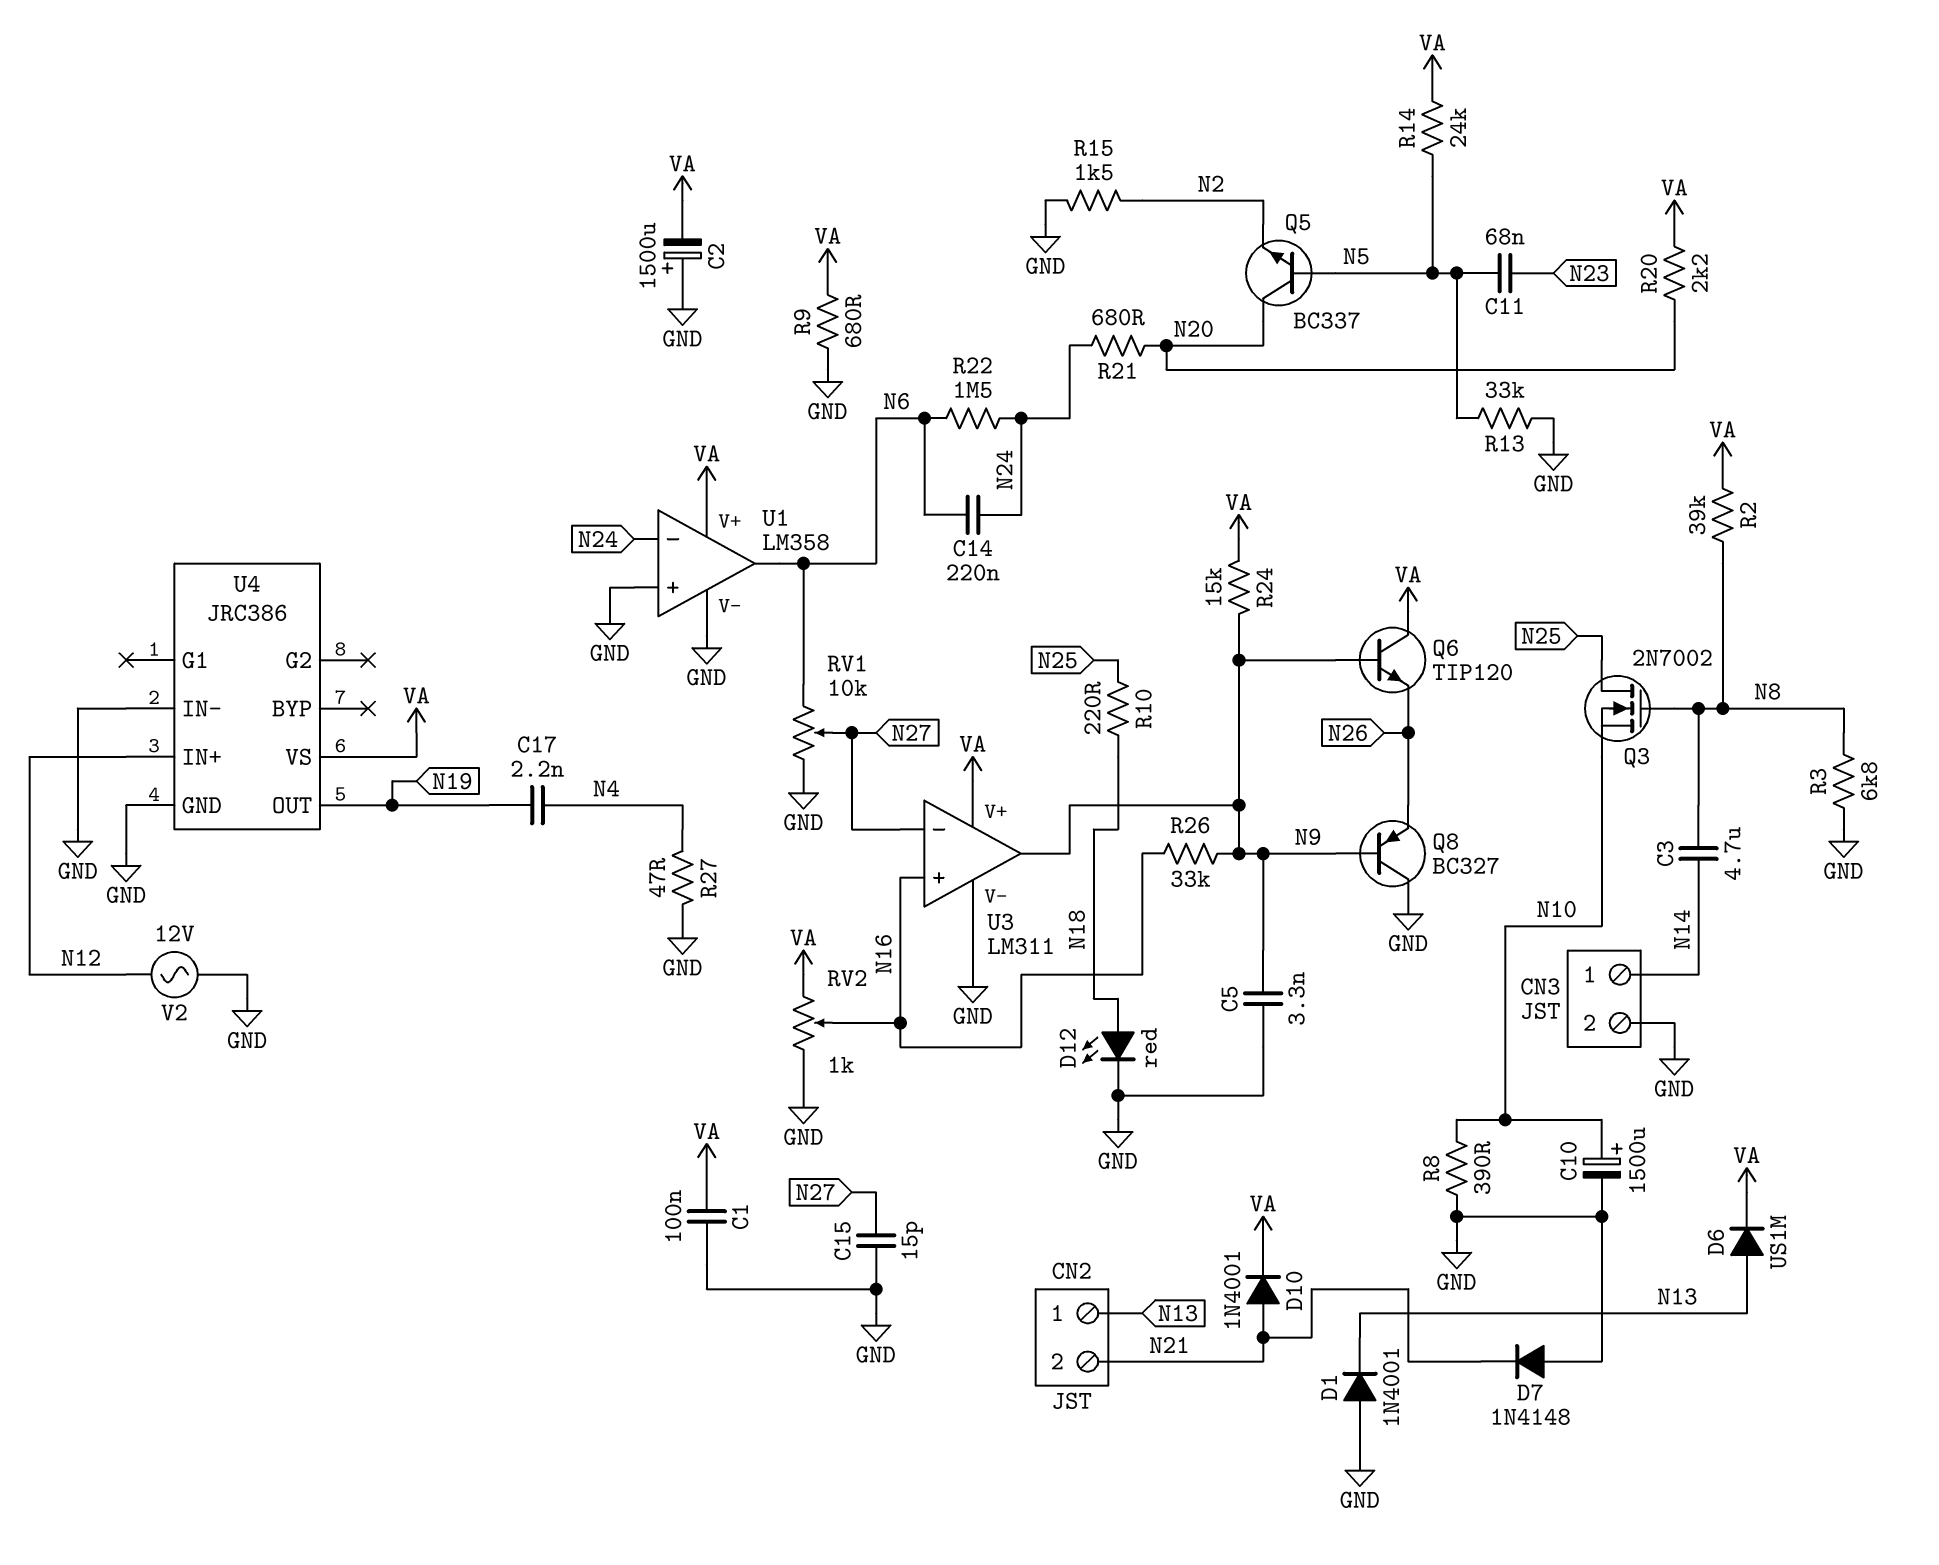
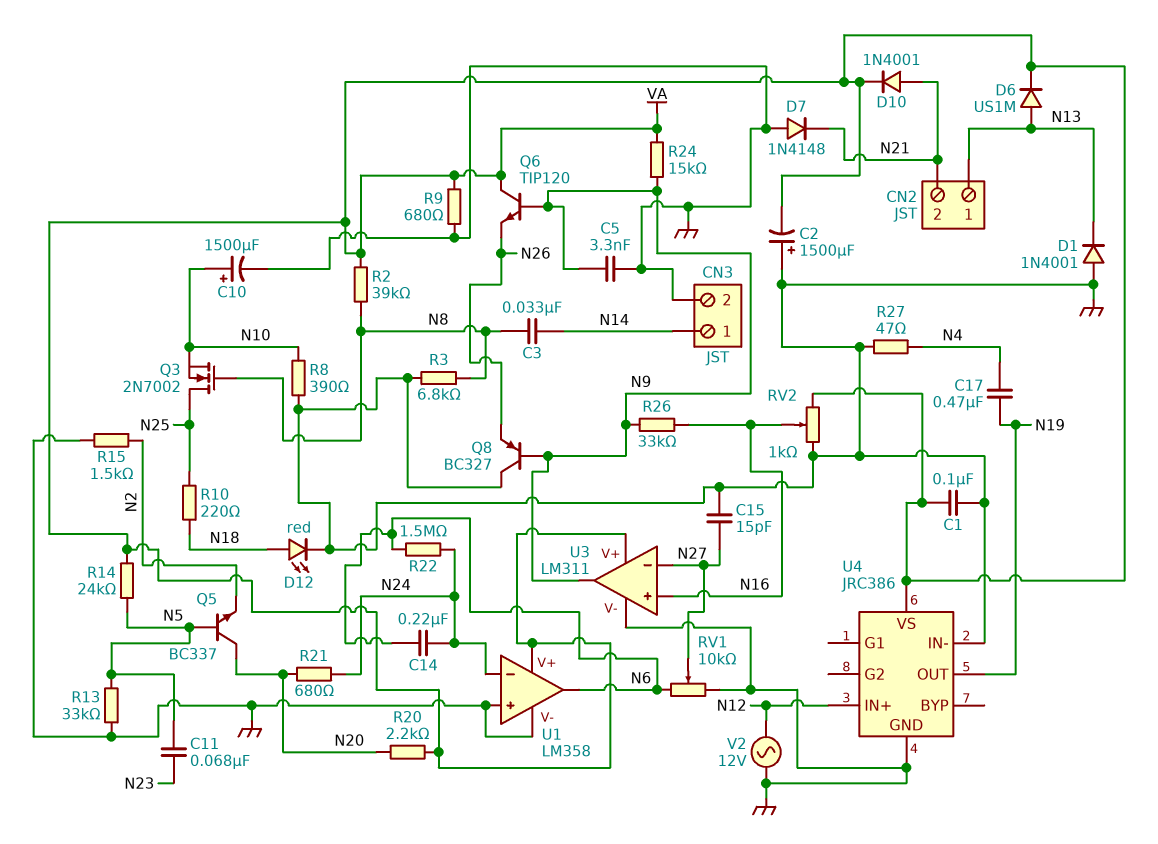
C3: 4.7uF (N8, N14) -> 33nF (N8, N14)
C17: 2.2nF (N4, N19) -> 470nF (N4, N19)

